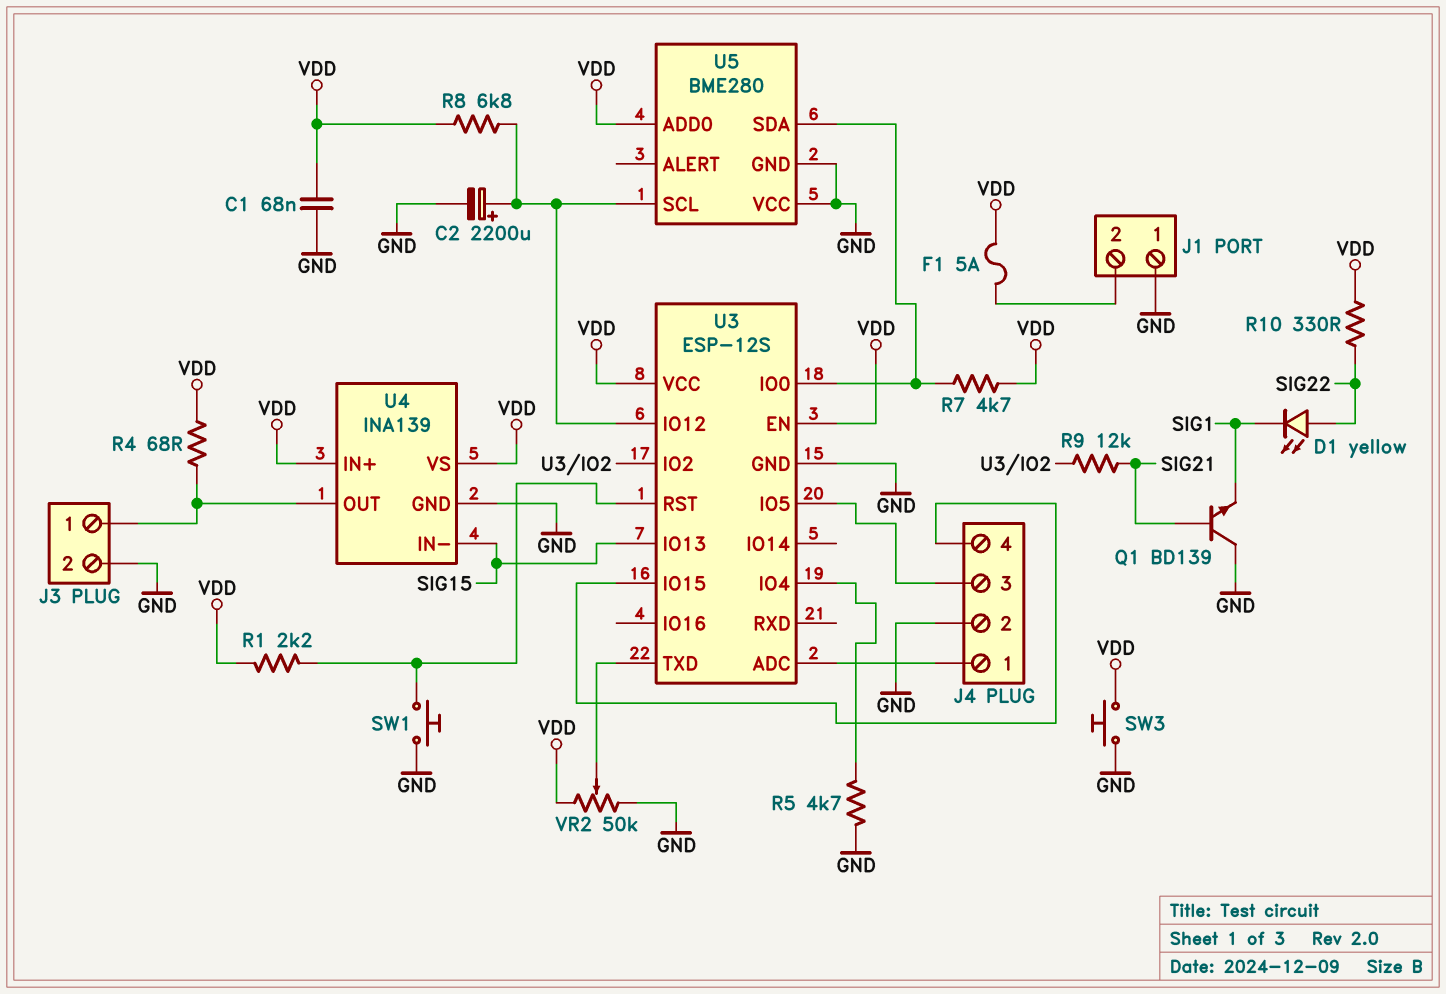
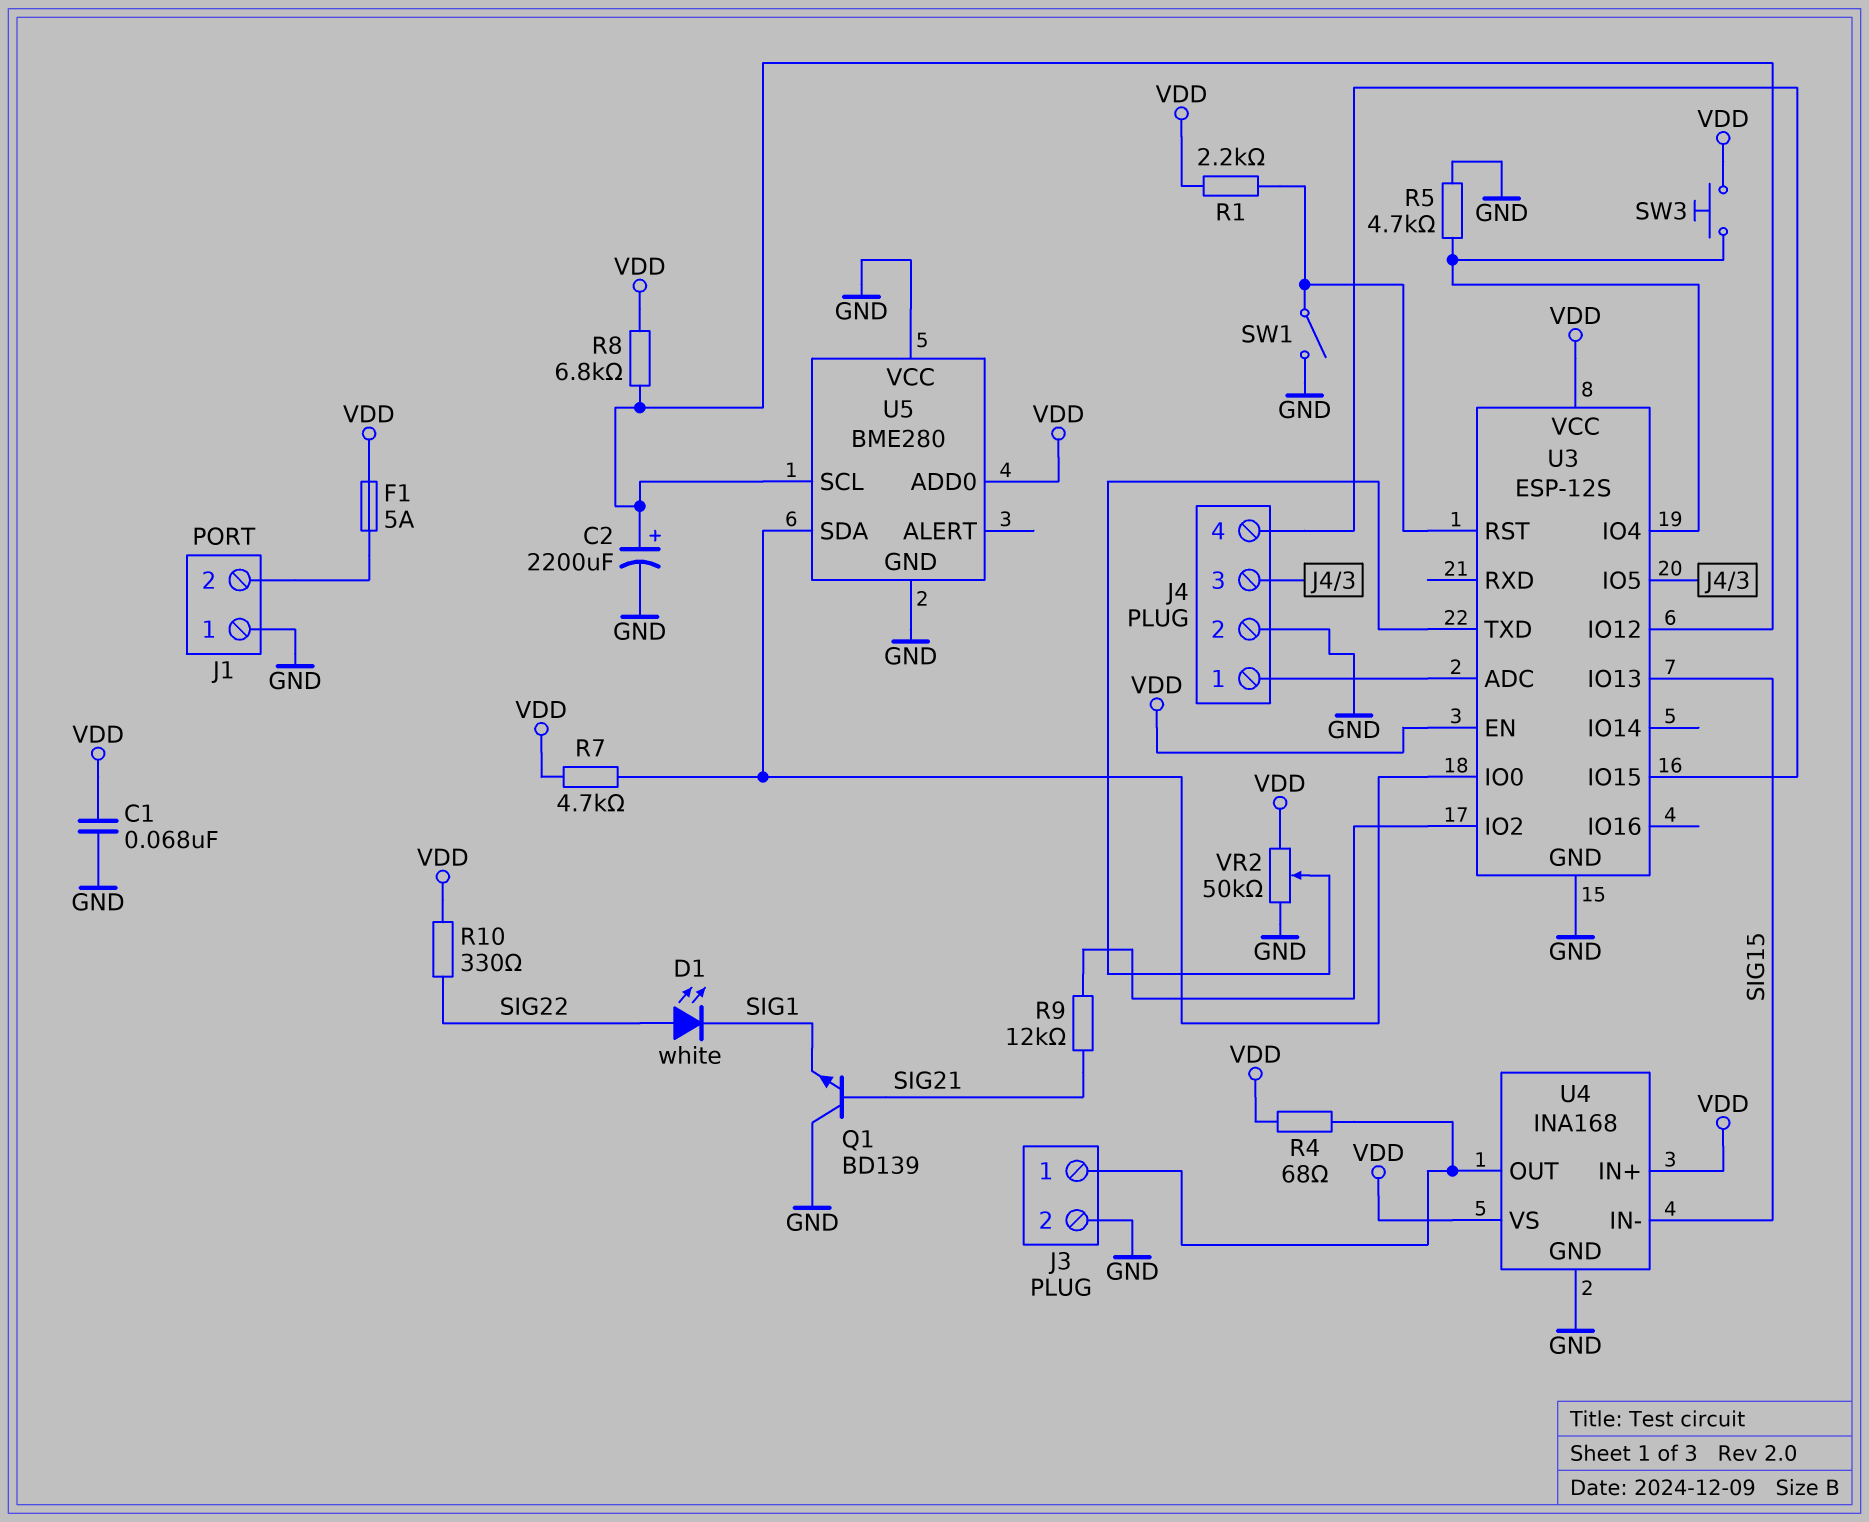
D1: LED yellow (A SIG22, K SIG1) -> LED white (A SIG22, K SIG1)
SW1: button (GND, U3/RST) -> switch (GND, U3/RST)
SW3: button (GND, VDD) -> button (U3/IO4, VDD)
U4: INA139 -> INA168

